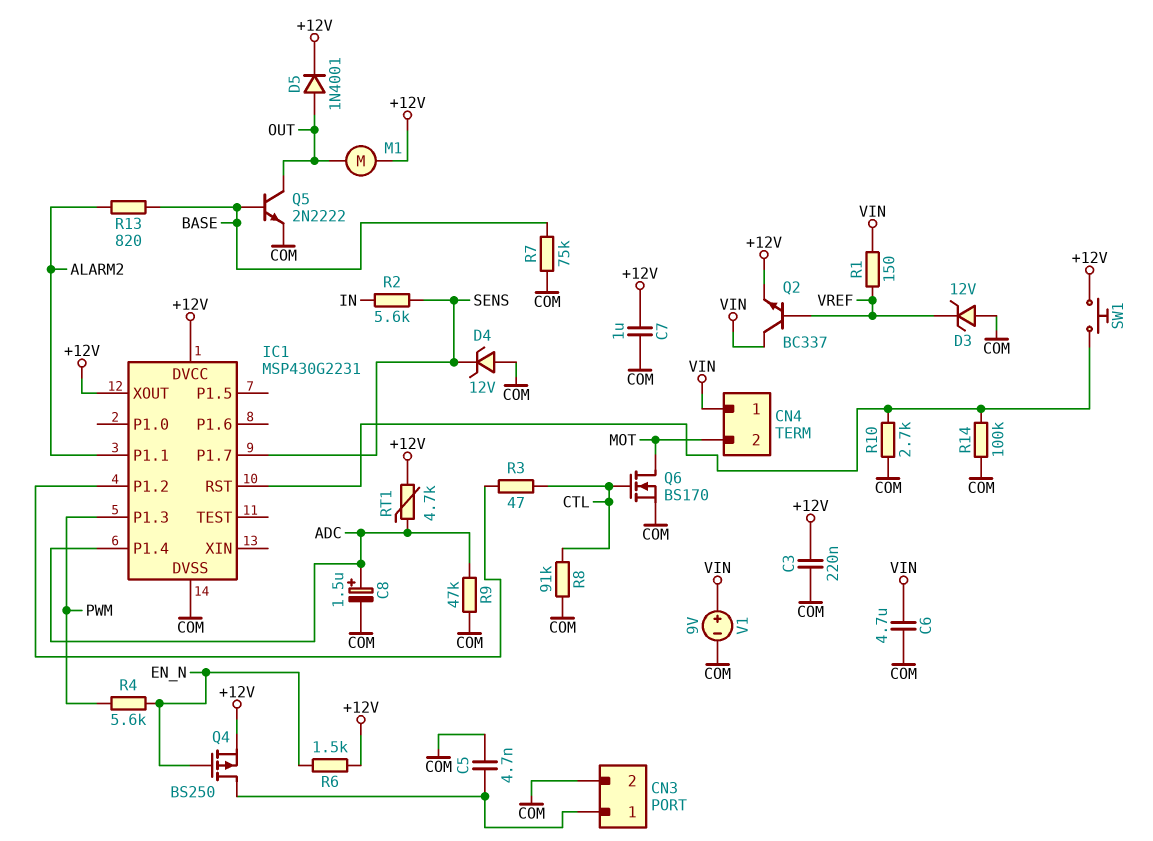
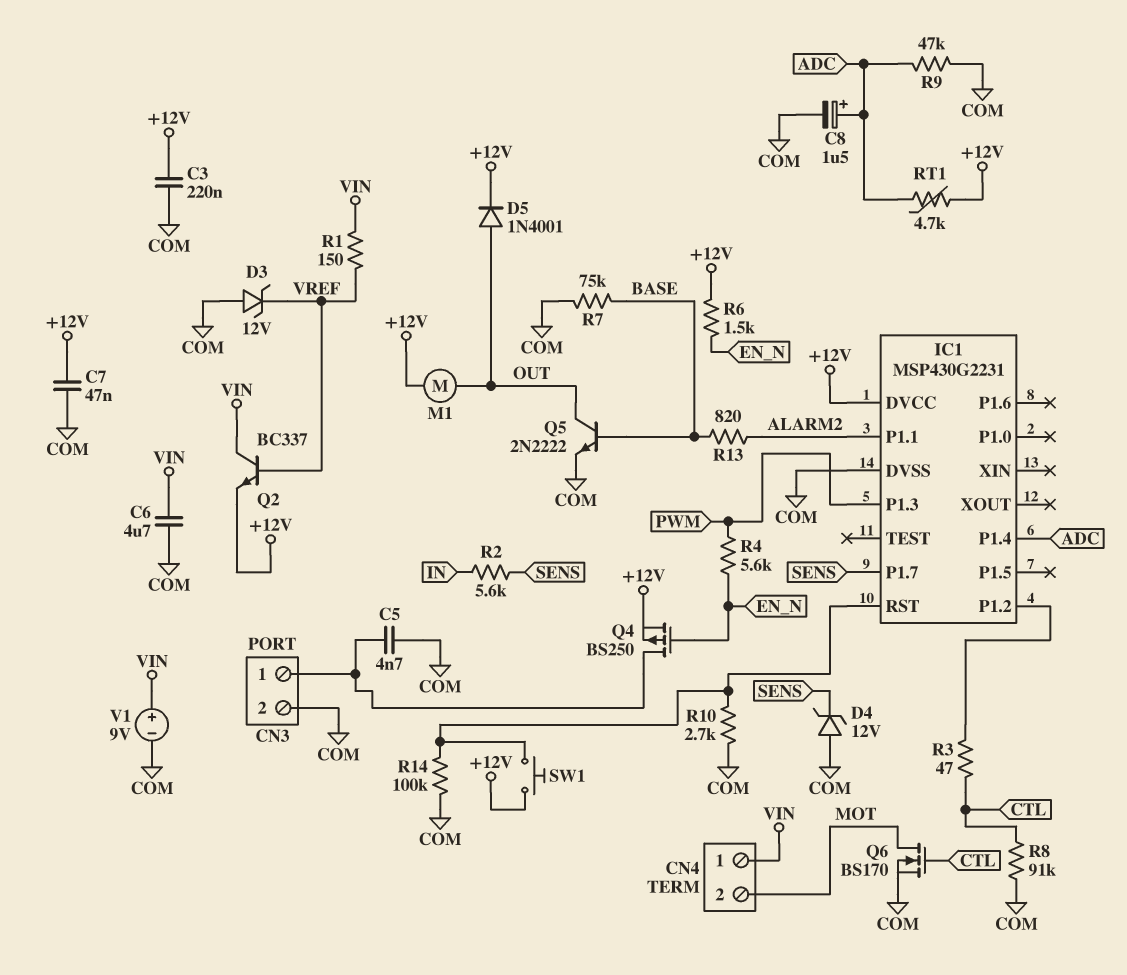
C7: 1uF (+12V, COM) -> 47nF (+12V, COM)
IC1 pin XOUT: +12V -> none

